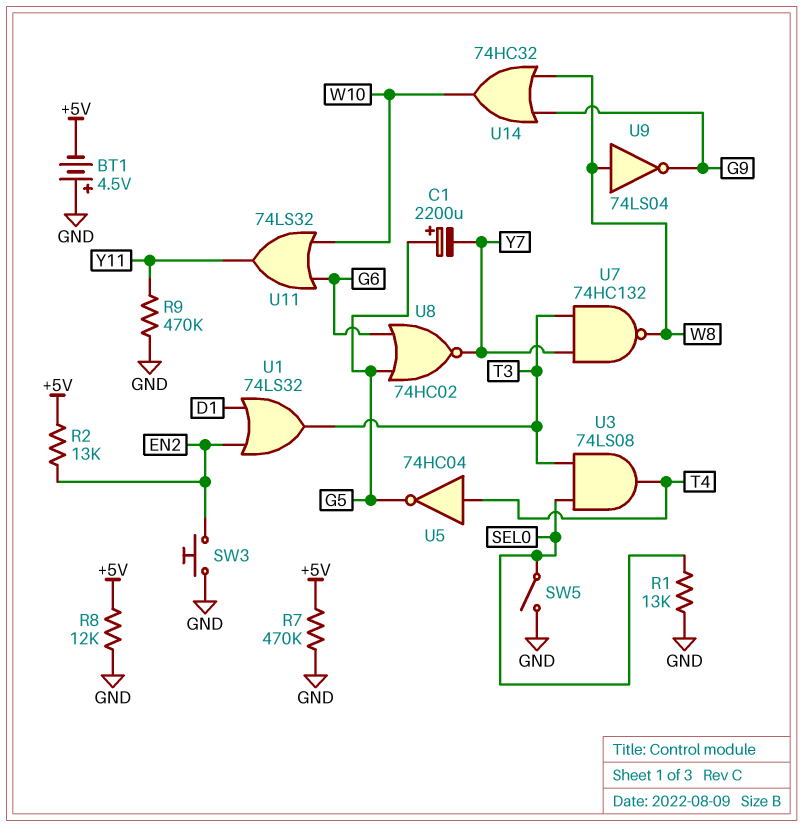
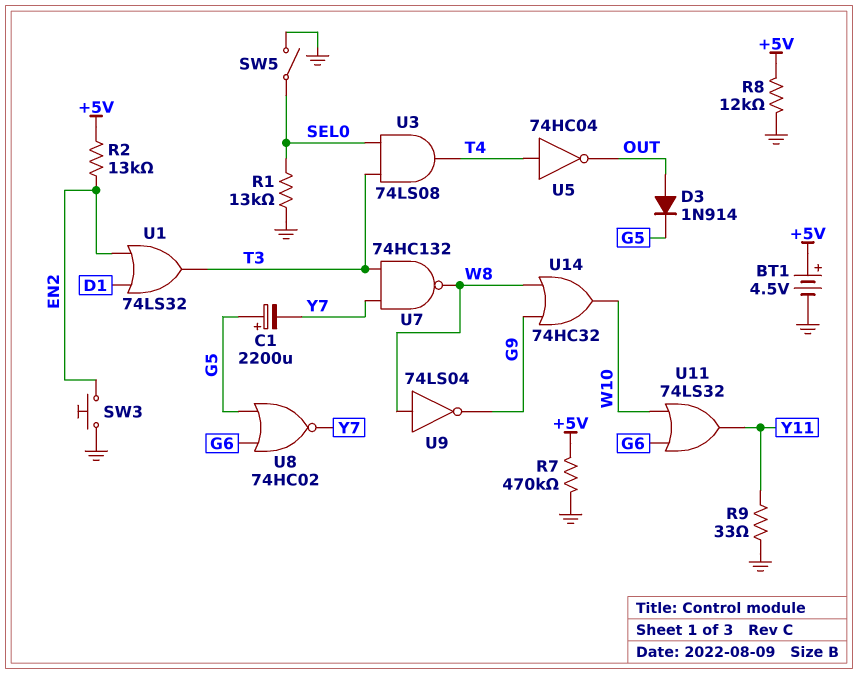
BT1: 4.5V (plus GND, minus +5V) -> 4.5V (plus +5V, minus GND)
D3: none -> diode 1N914 (A OUT, K G5)
R9: 470k (GND, Y11) -> 33 (GND, Y11)
U5: NOT 74HC04 (in T4, out G5) -> NOT 74HC04 (in T4, out OUT)

